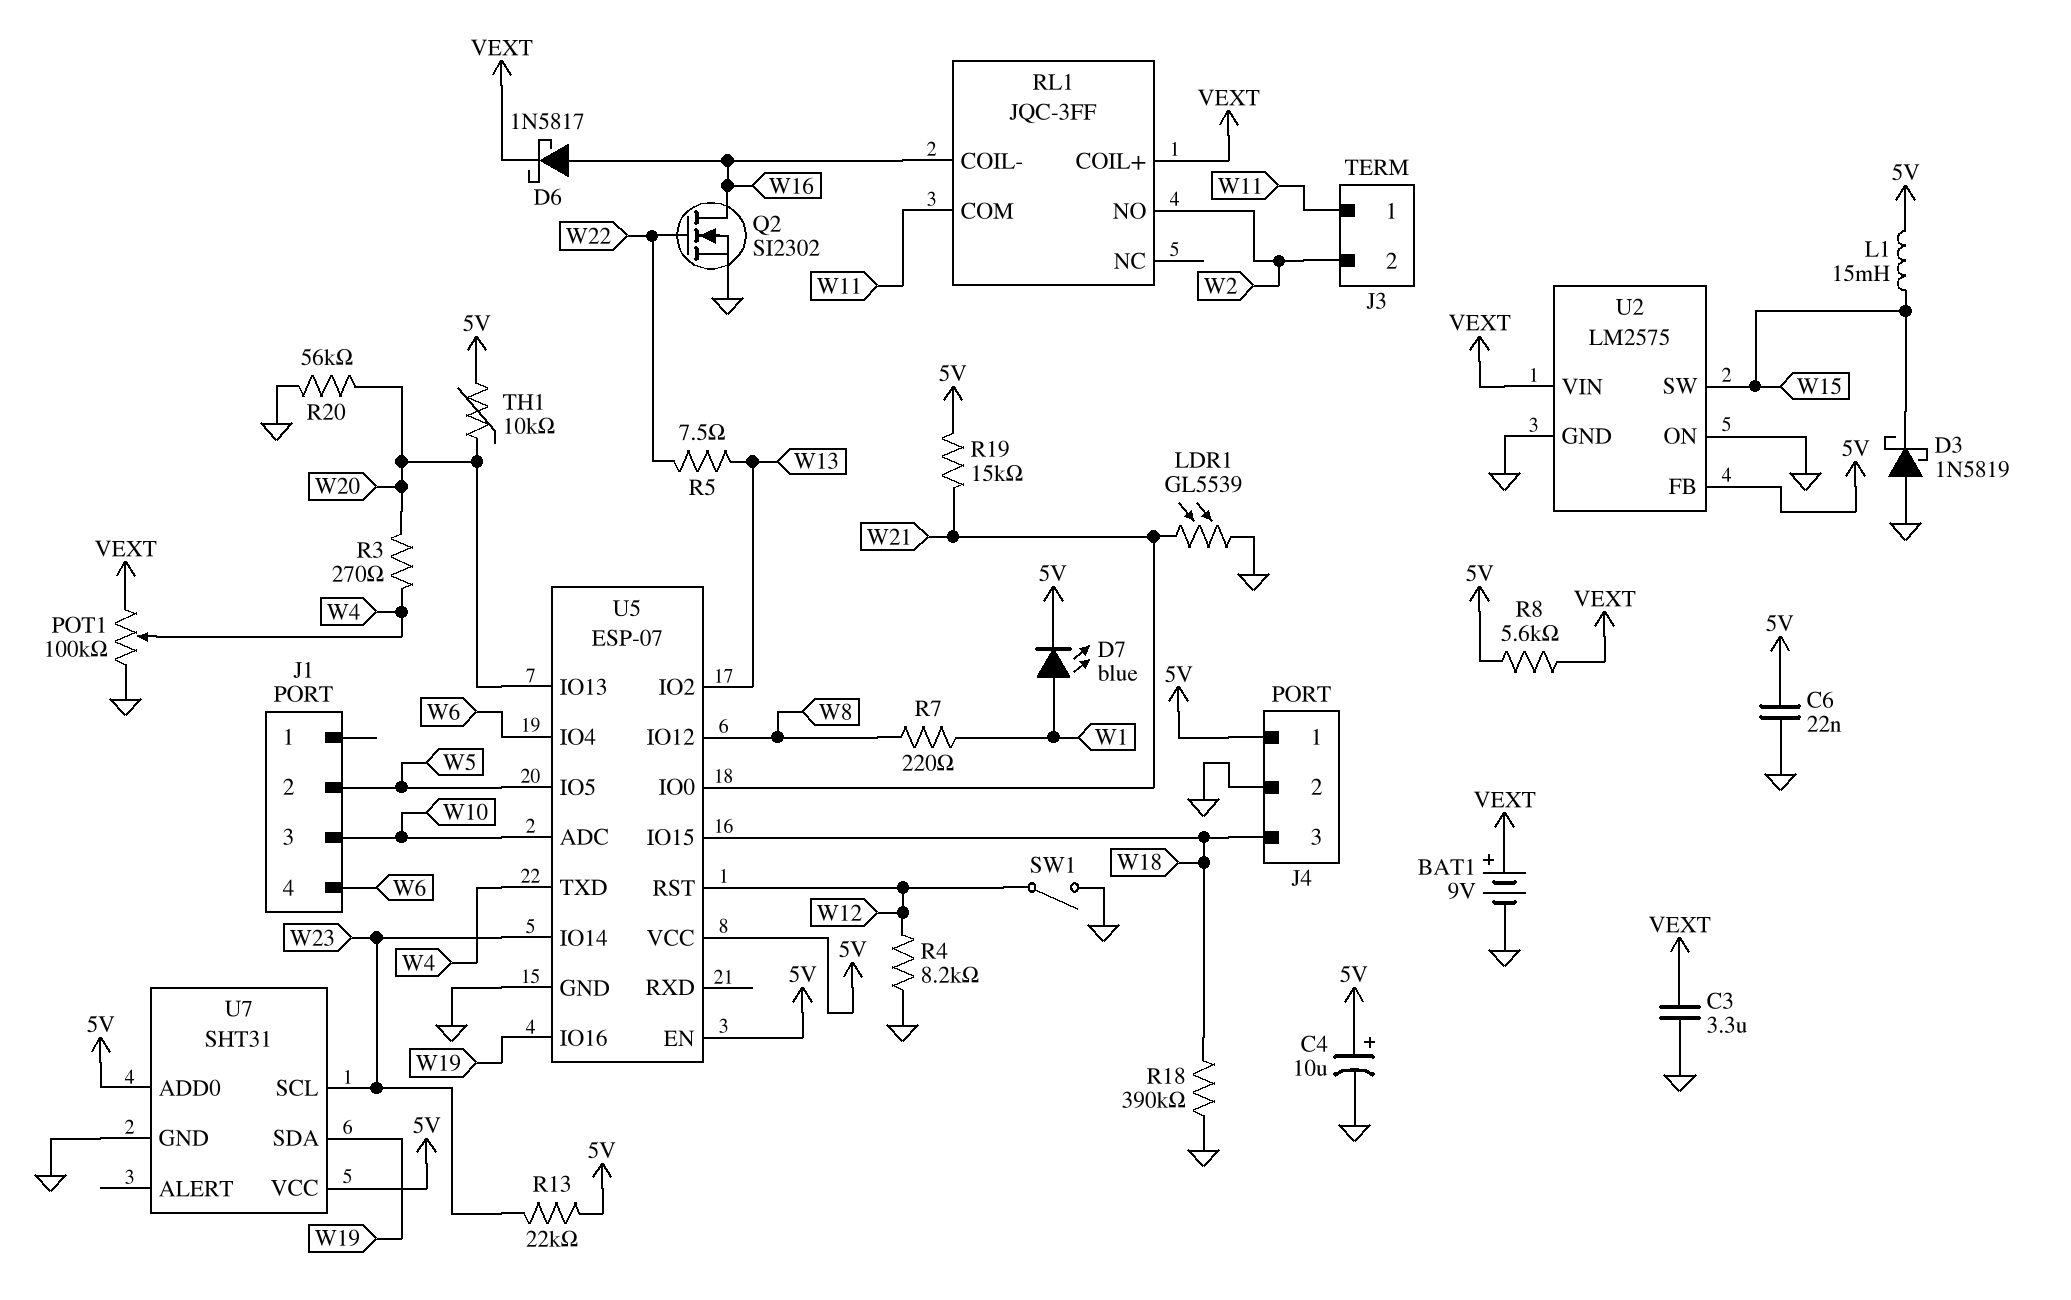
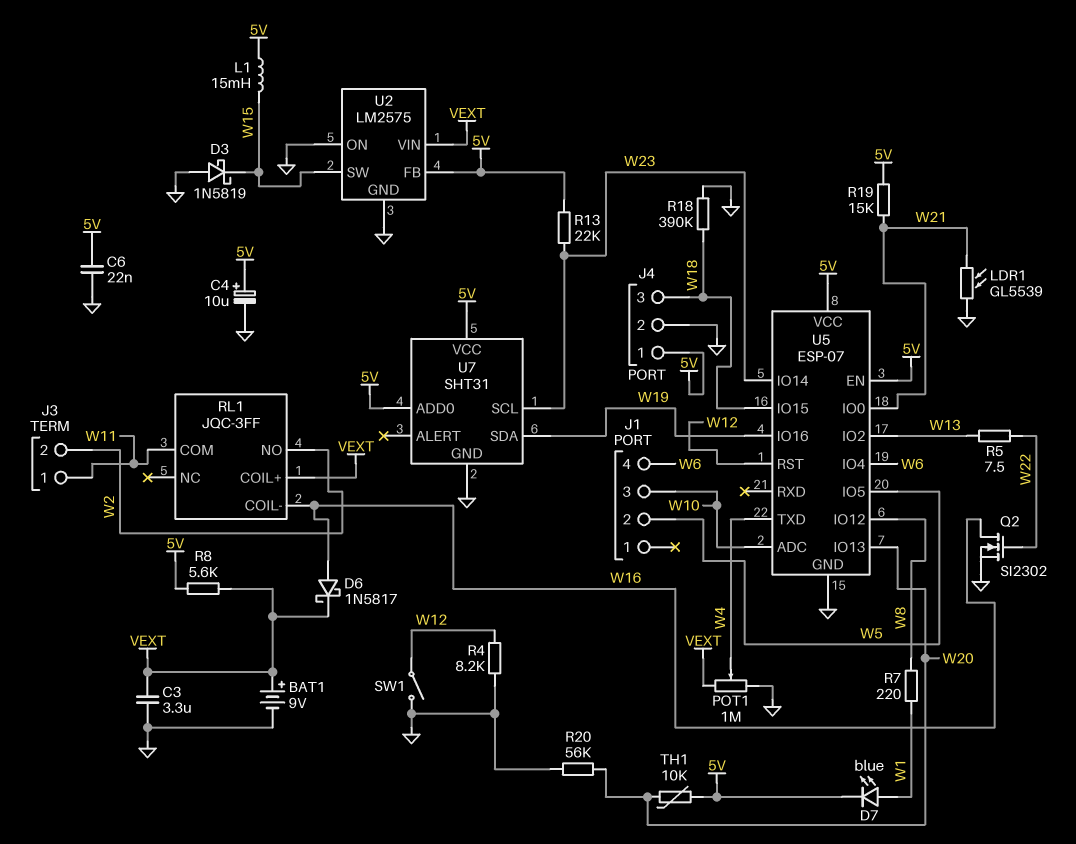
POT1: 100k (GND, VEXT, wiper W4) -> 1M (GND, VEXT, wiper W4)
R3: 270 (W4, W20) -> none

